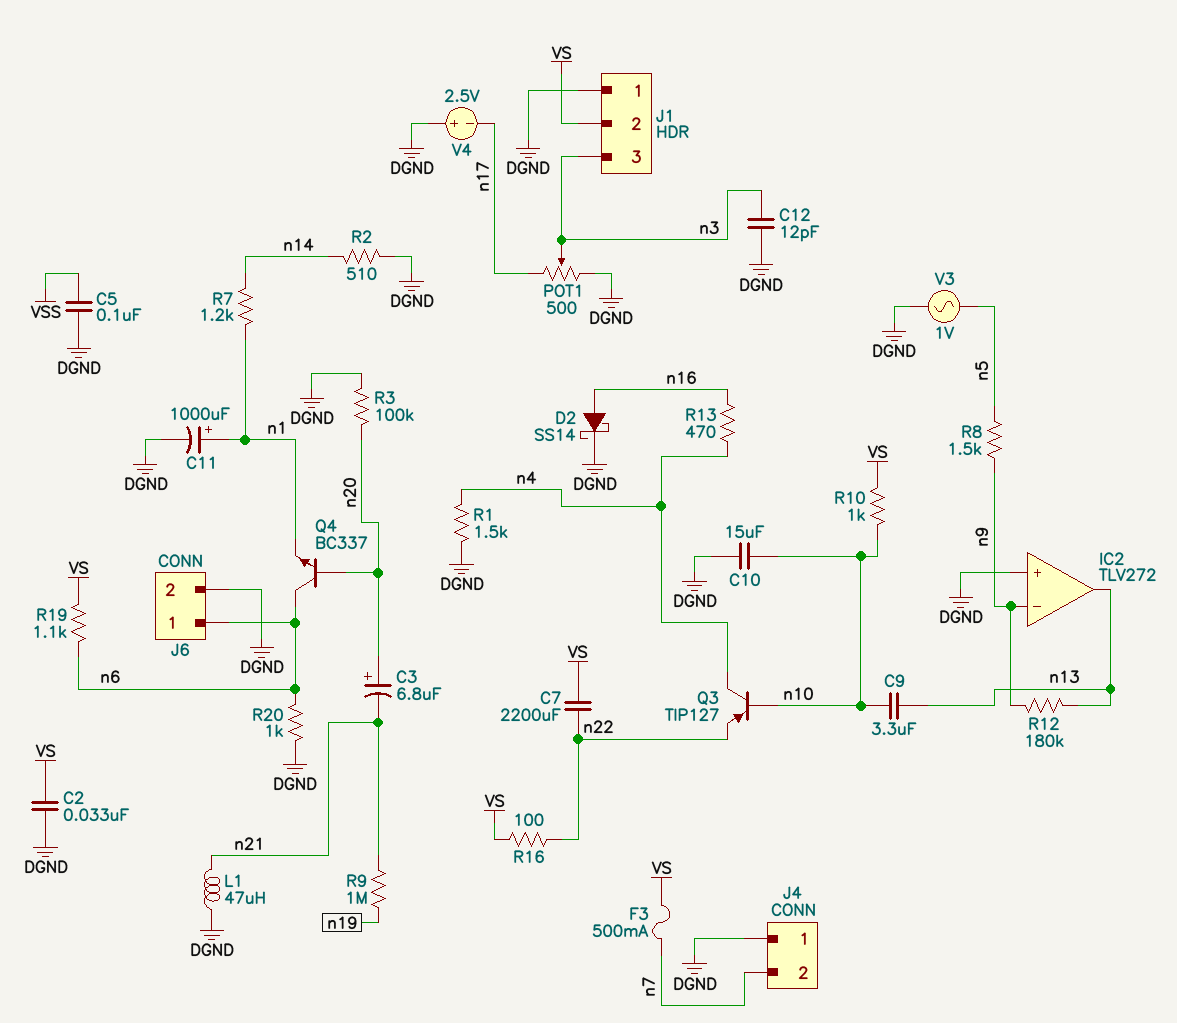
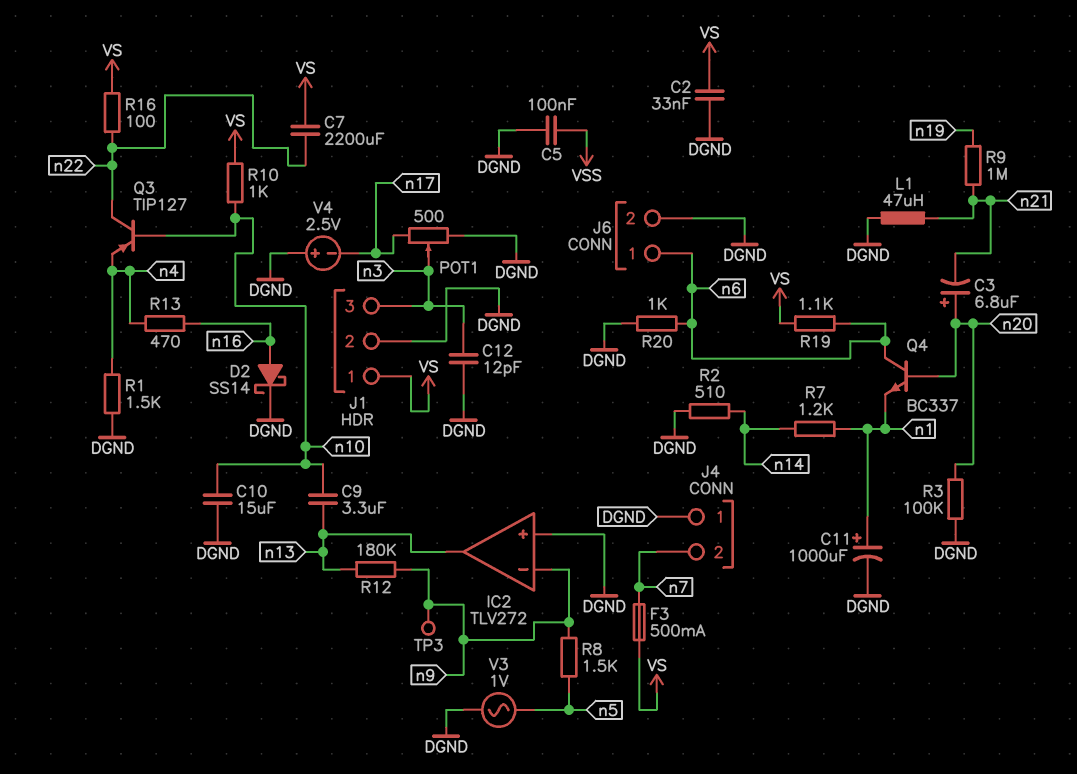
J1 pin 1: DGND -> VS
J1 pin 2: VS -> DGND
Q3: PNP TIP127 (B n10, C n4, E n22) -> PNP TIP127 (B n10, C n22, E n4)
TP3: none -> test point (n9)

